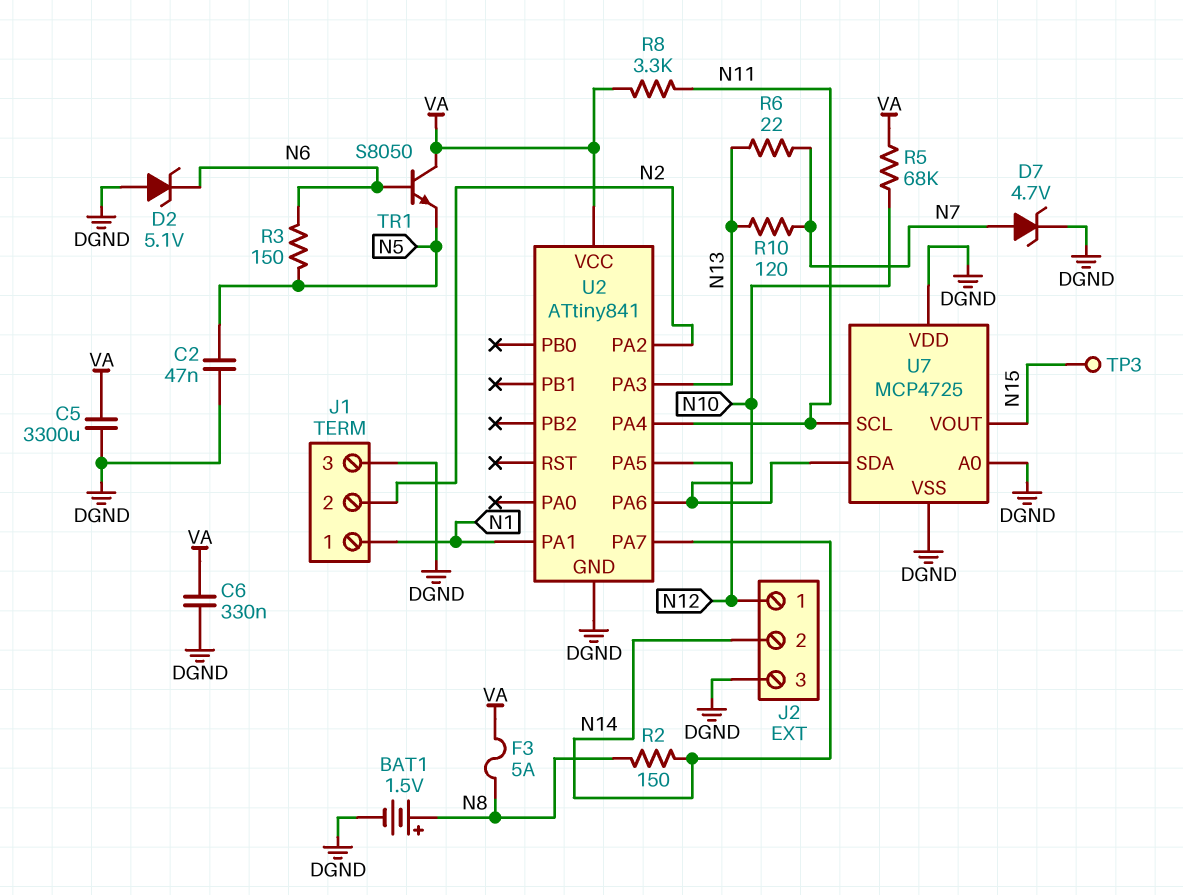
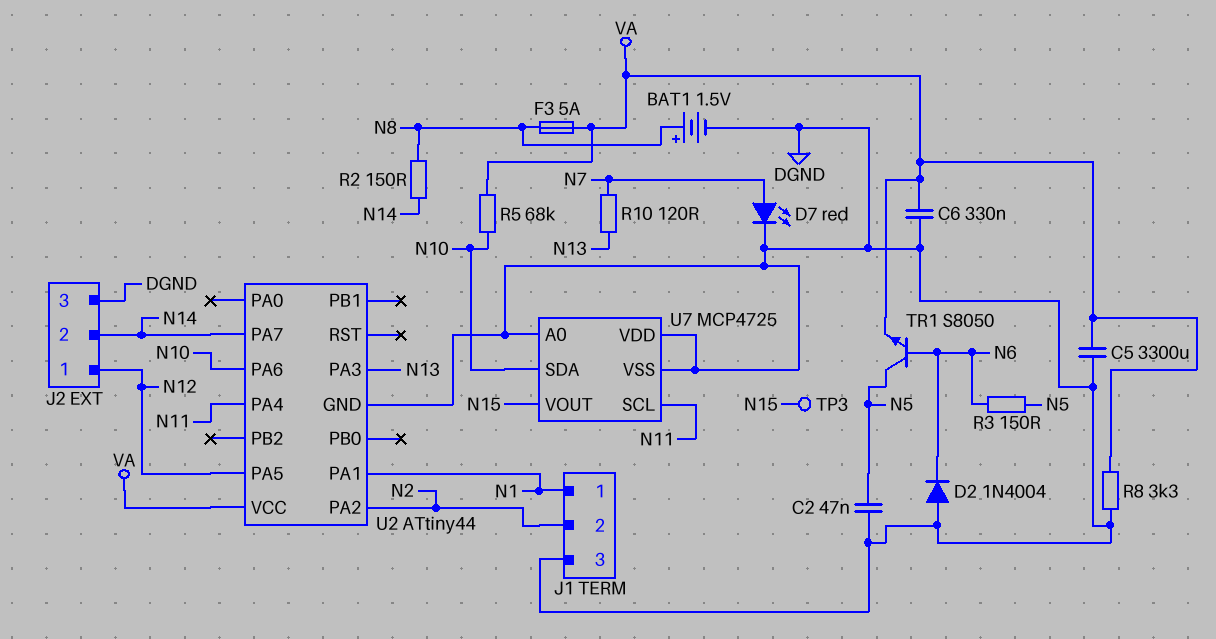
D2: zener 5.1V (A DGND, K N6) -> diode 1N4004 (A DGND, K N6)
D7: zener 4.7V (A N7, K DGND) -> LED red (A N7, K DGND)
R6: 22 (N7, N13) -> none
R8: 3.3k (N11, VA) -> 3.3k (DGND, VA)
TR1: NPN S8050 (B N6, C VA, E N5) -> NPN S8050 (B N6, C N5, E VA)
U2: ATtiny841 -> ATtiny44

